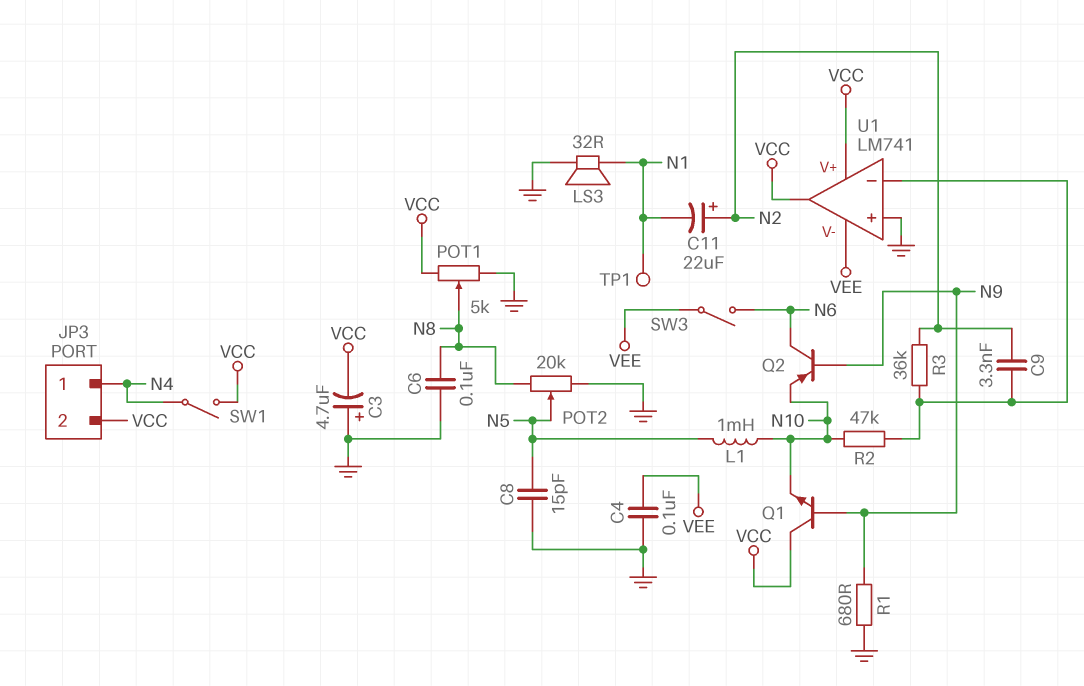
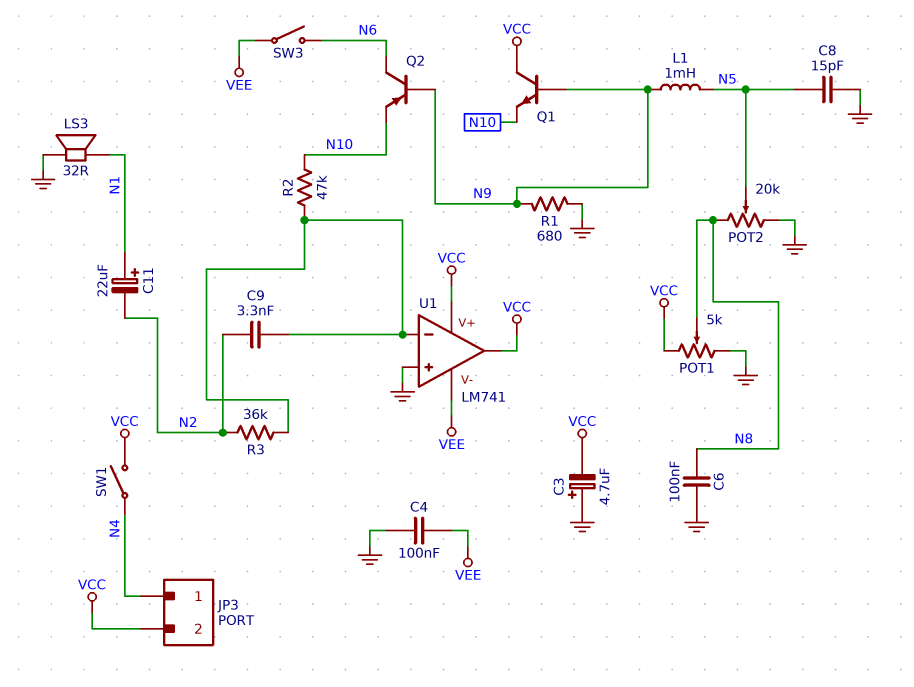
C11: 22uF (plus N2, minus N1) -> 22uF (plus N1, minus N2)
L1: 1mH (N5, N10) -> 1mH (N5, N9)
TP1: test point (N1) -> none

